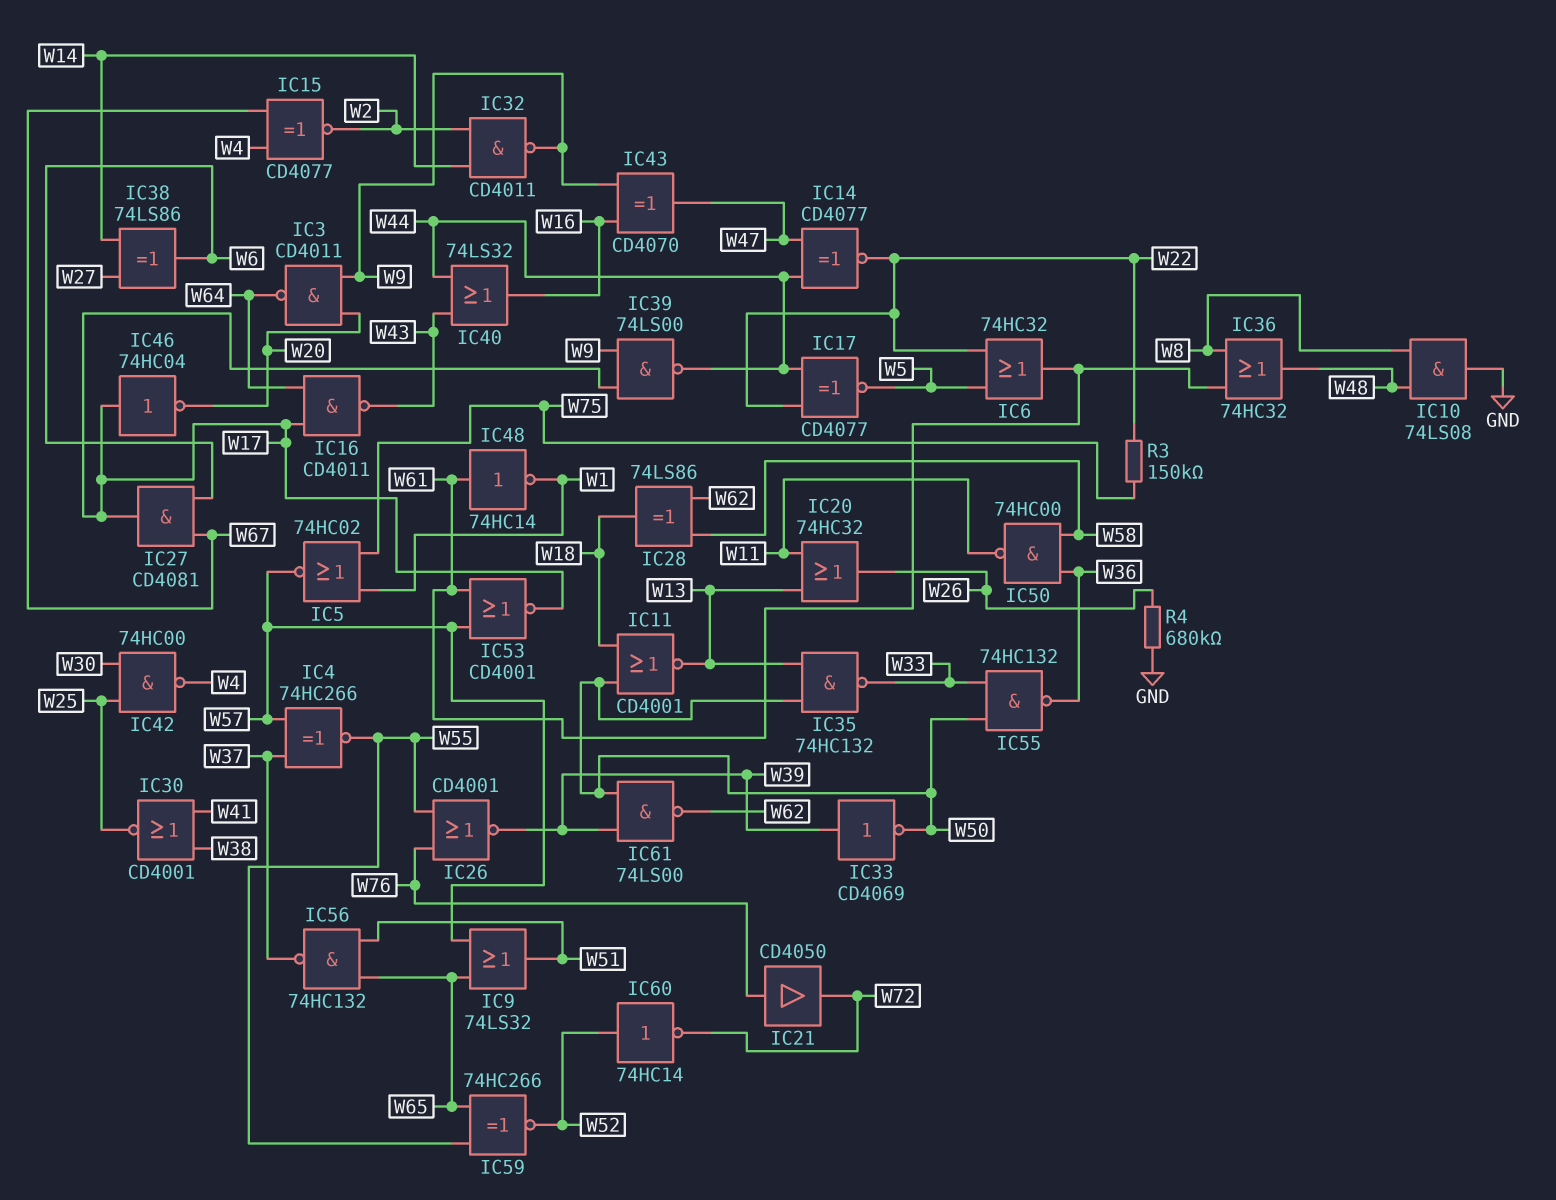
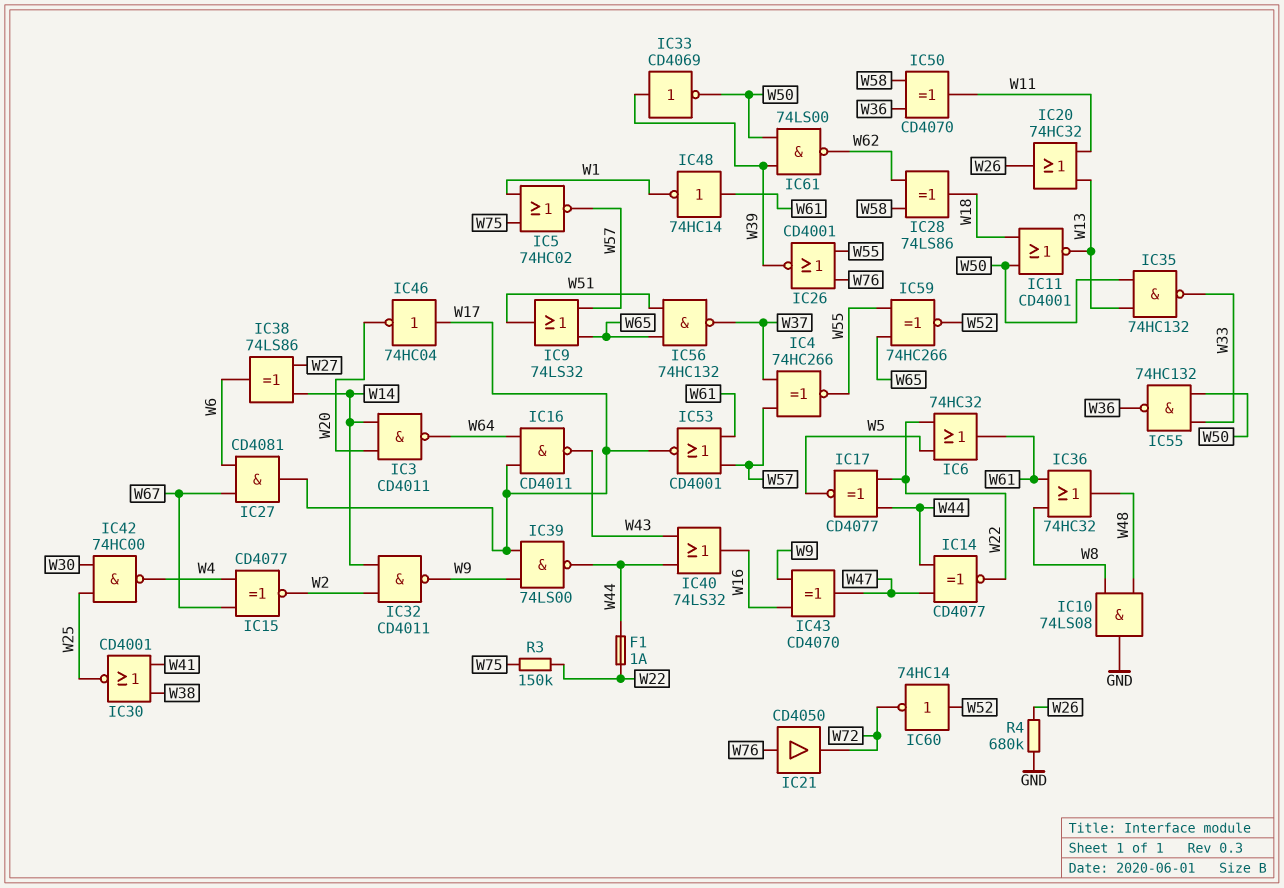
F1: none -> 1A (W22, W44)
IC3: NAND CD4011 (in W9, in W20, out W64) -> NAND CD4011 (in W14, in W20, out W64)
IC50: NAND 74HC00 (in W36, in W58, out W11) -> XOR CD4070 (in W36, in W58, out W11)

